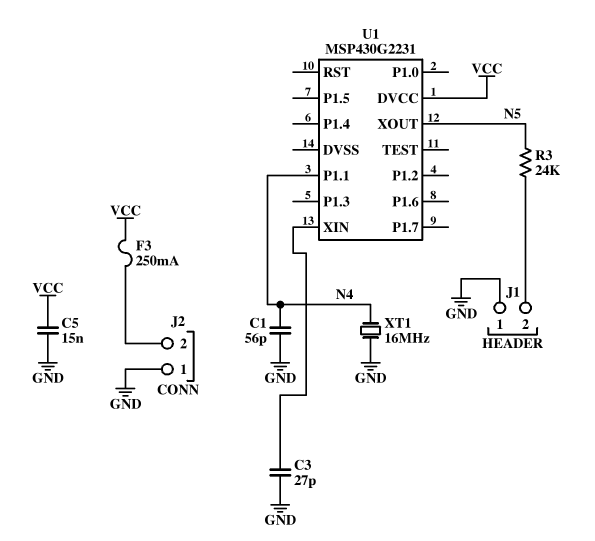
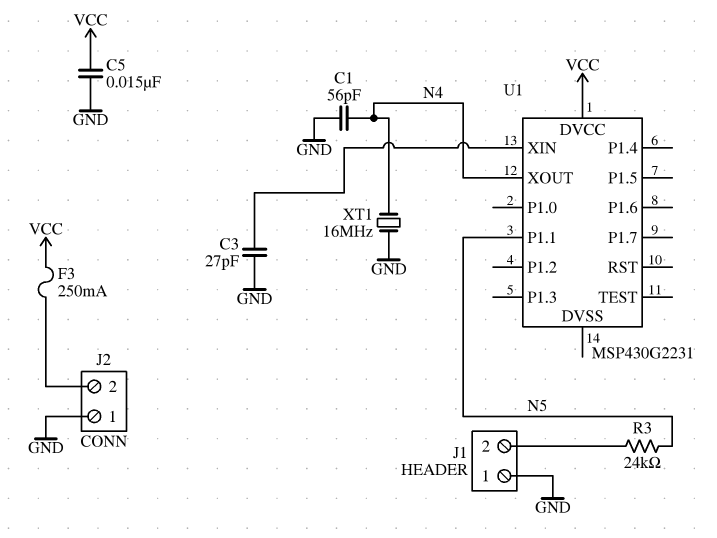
U1 pin P1.1: N4 -> N5
U1 pin XOUT: N5 -> N4

